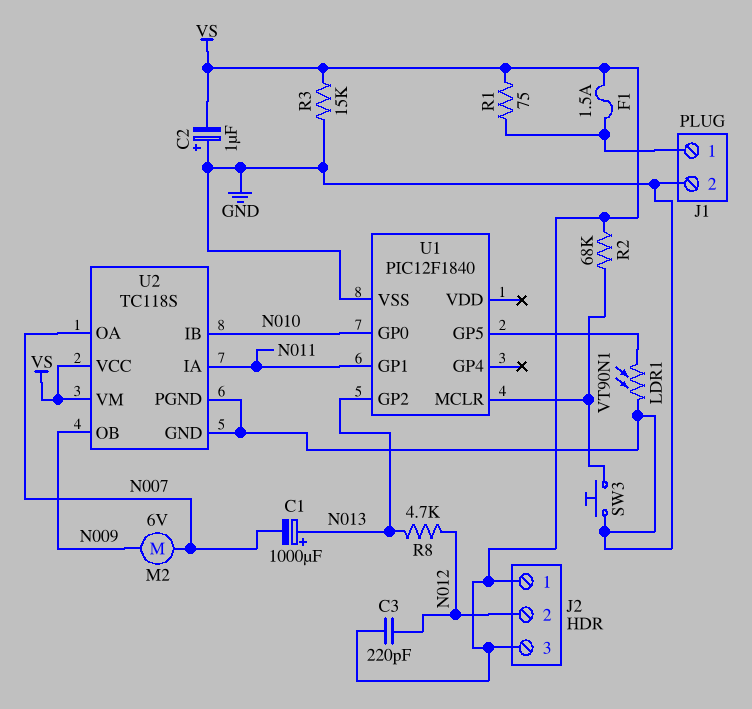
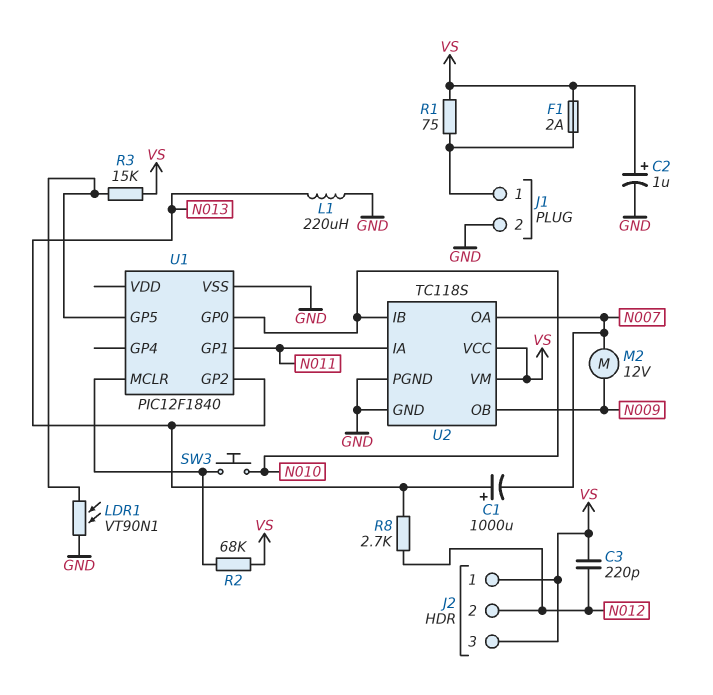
C2: 1uF (plus GND, minus VS) -> 1uF (plus VS, minus GND)
F1: 1.5A (J1/1, VS) -> 2A (J1/1, VS)
L1: none -> 220uH (GND, N013)
M2: motor 6V (N007, N009) -> motor 12V (N007, N009)
R3: 15k (GND, VS) -> 15k (U1/GP5, VS)
R8: 4.7k (N012, N013) -> 2.7k (N012, N013)
SW3: button (GND, U1/MCLR) -> button (N010, U1/MCLR)

